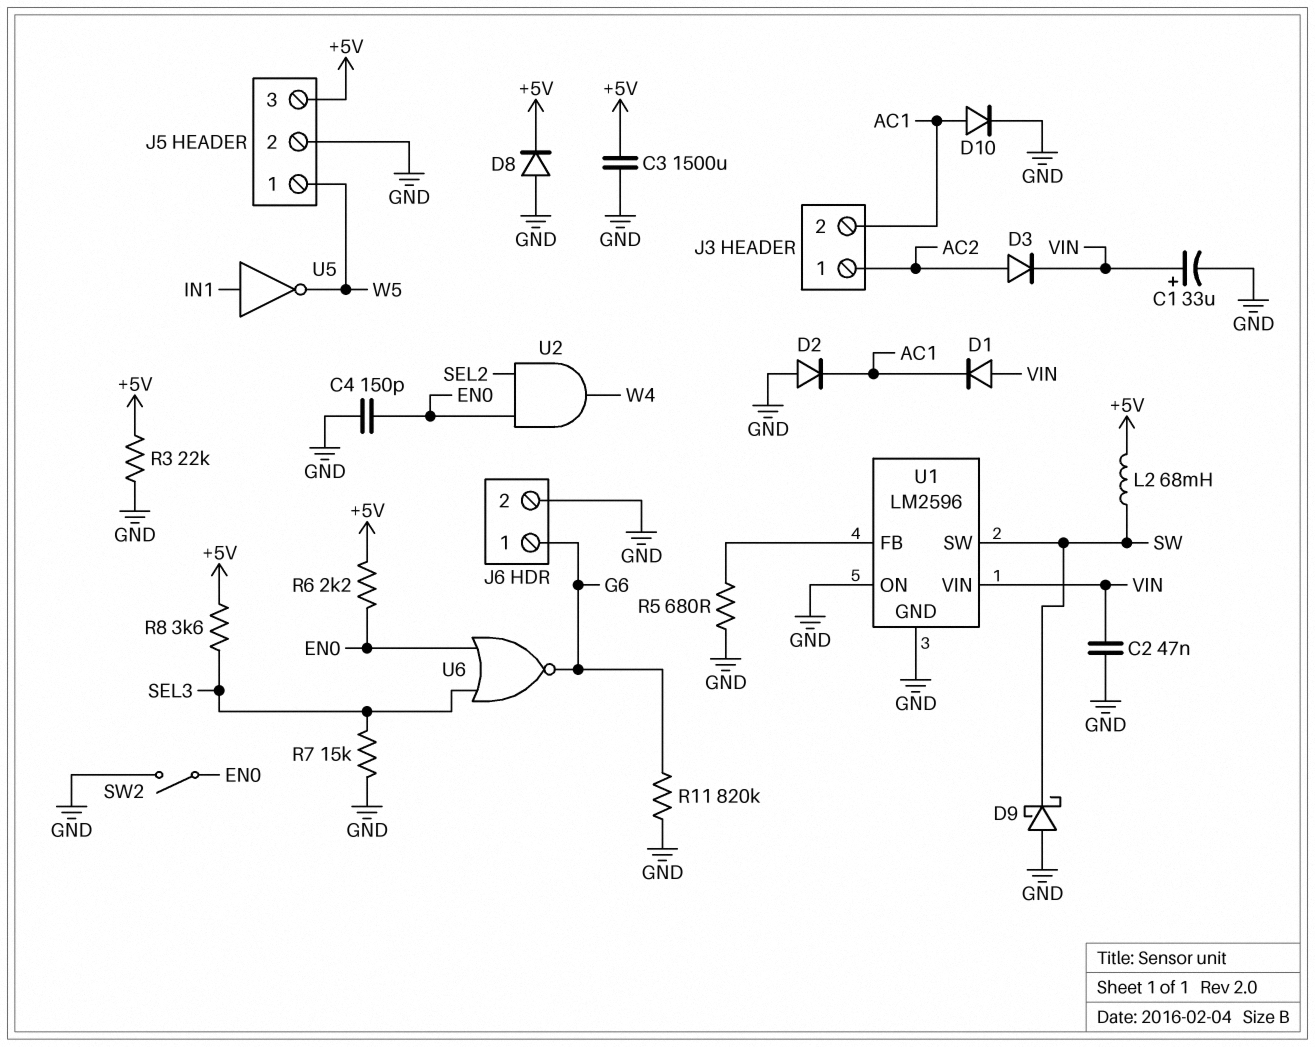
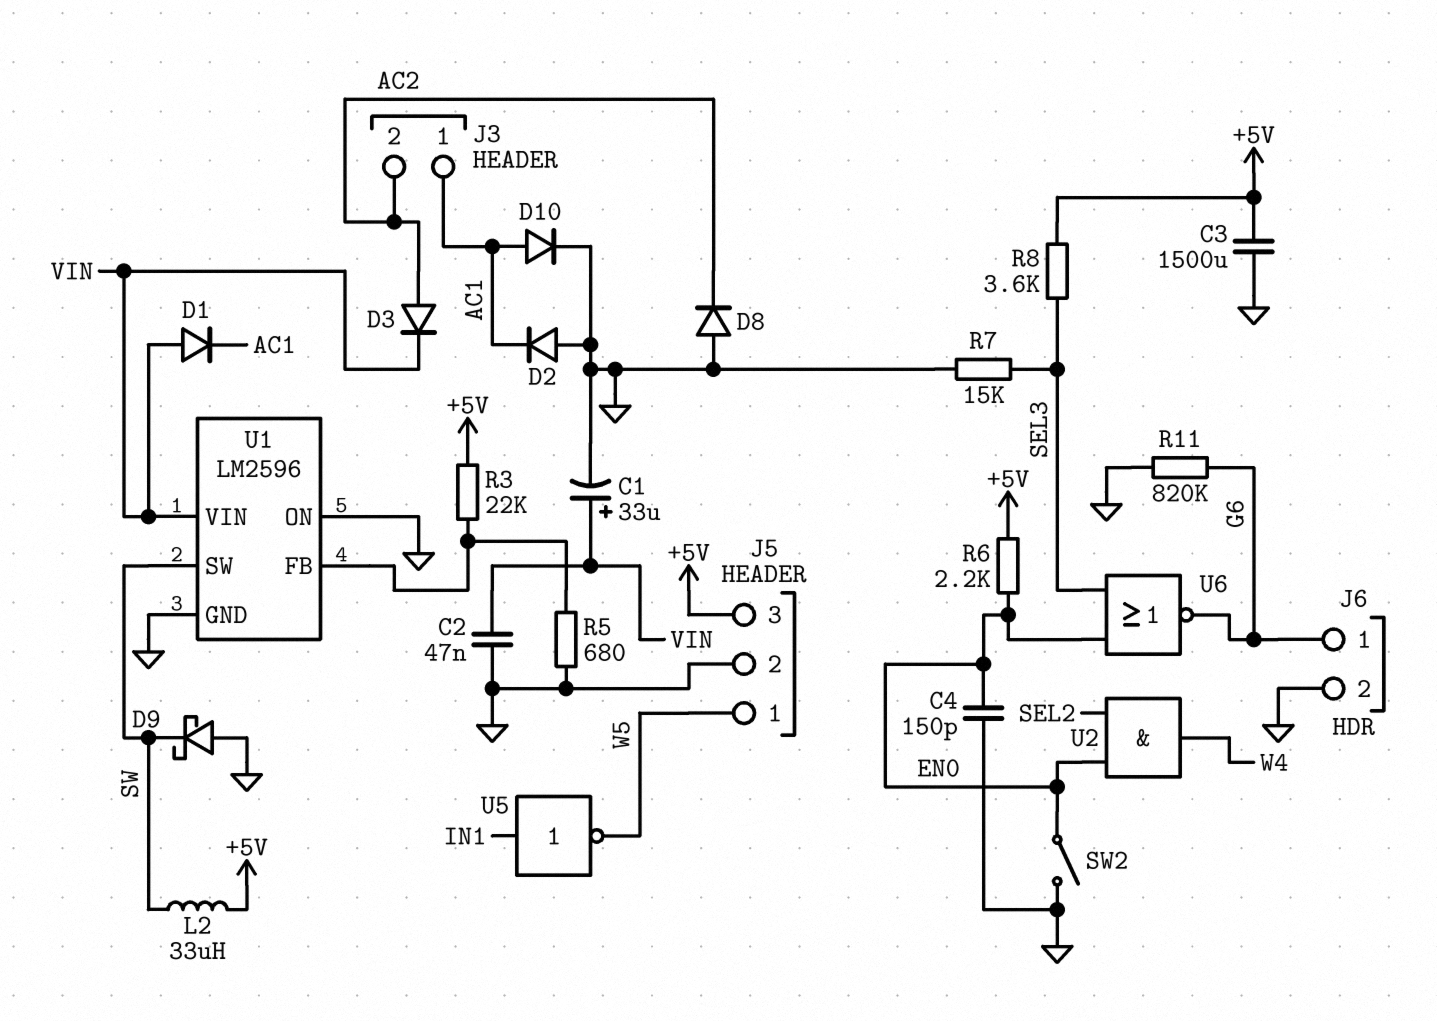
D8: diode (A GND, K +5V) -> diode (A GND, K AC2)
J3 pin 1: AC2 -> AC1
J3 pin 2: AC1 -> AC2
L2: 68mH (+5V, SW) -> 33uH (+5V, SW)
R3: 22k (+5V, GND) -> 22k (+5V, U1/FB)

